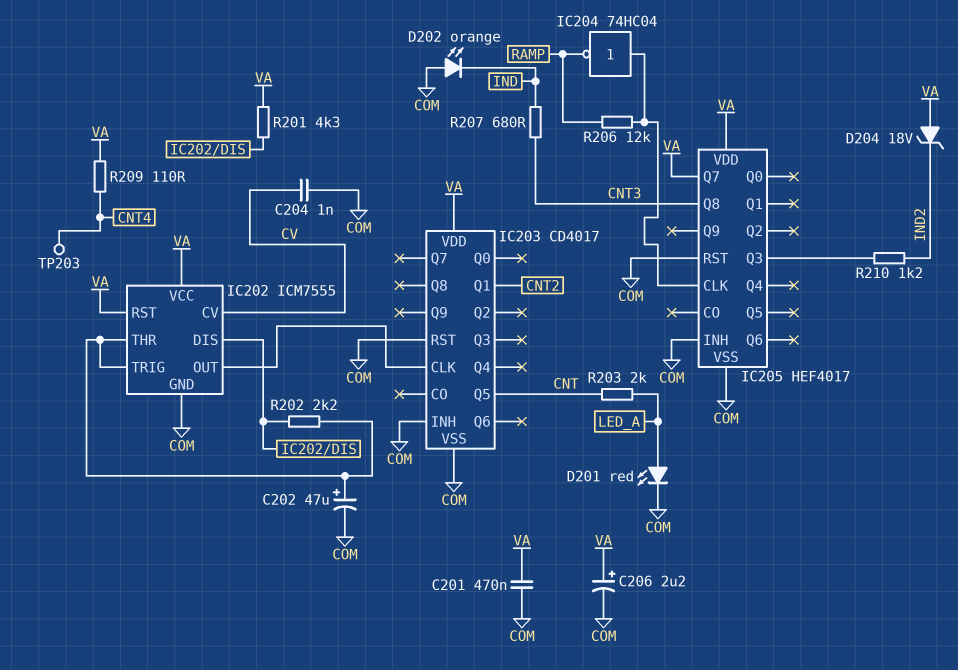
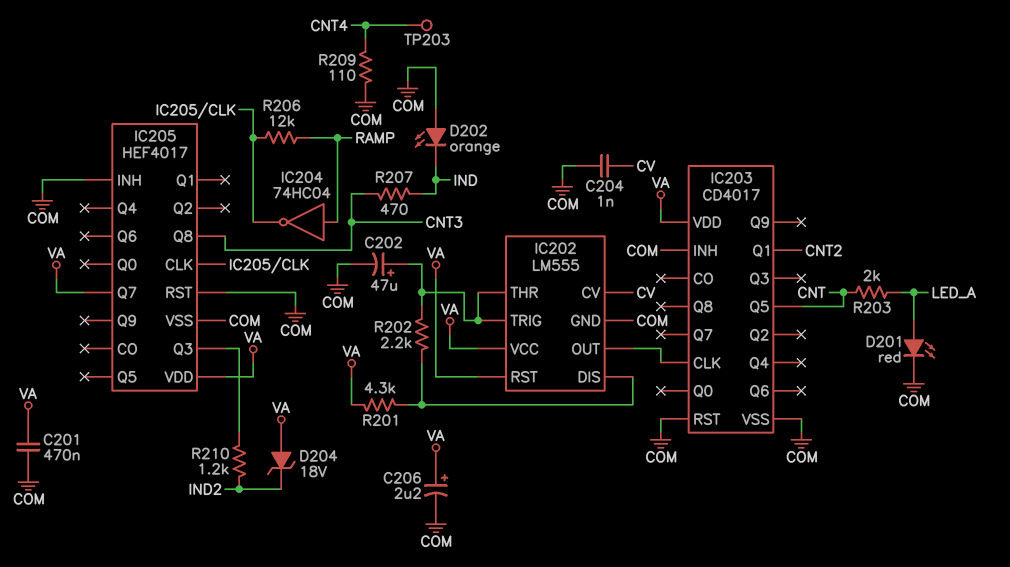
IC202: ICM7555 -> LM555
IC204: NOT 74HC04 (in IC205/CLK, out RAMP) -> NOT 74HC04 (in RAMP, out IC205/CLK)
R207: 680 (CNT3, IND) -> 470 (CNT3, IND)
R209: 110 (CNT4, VA) -> 110 (CNT4, COM)

